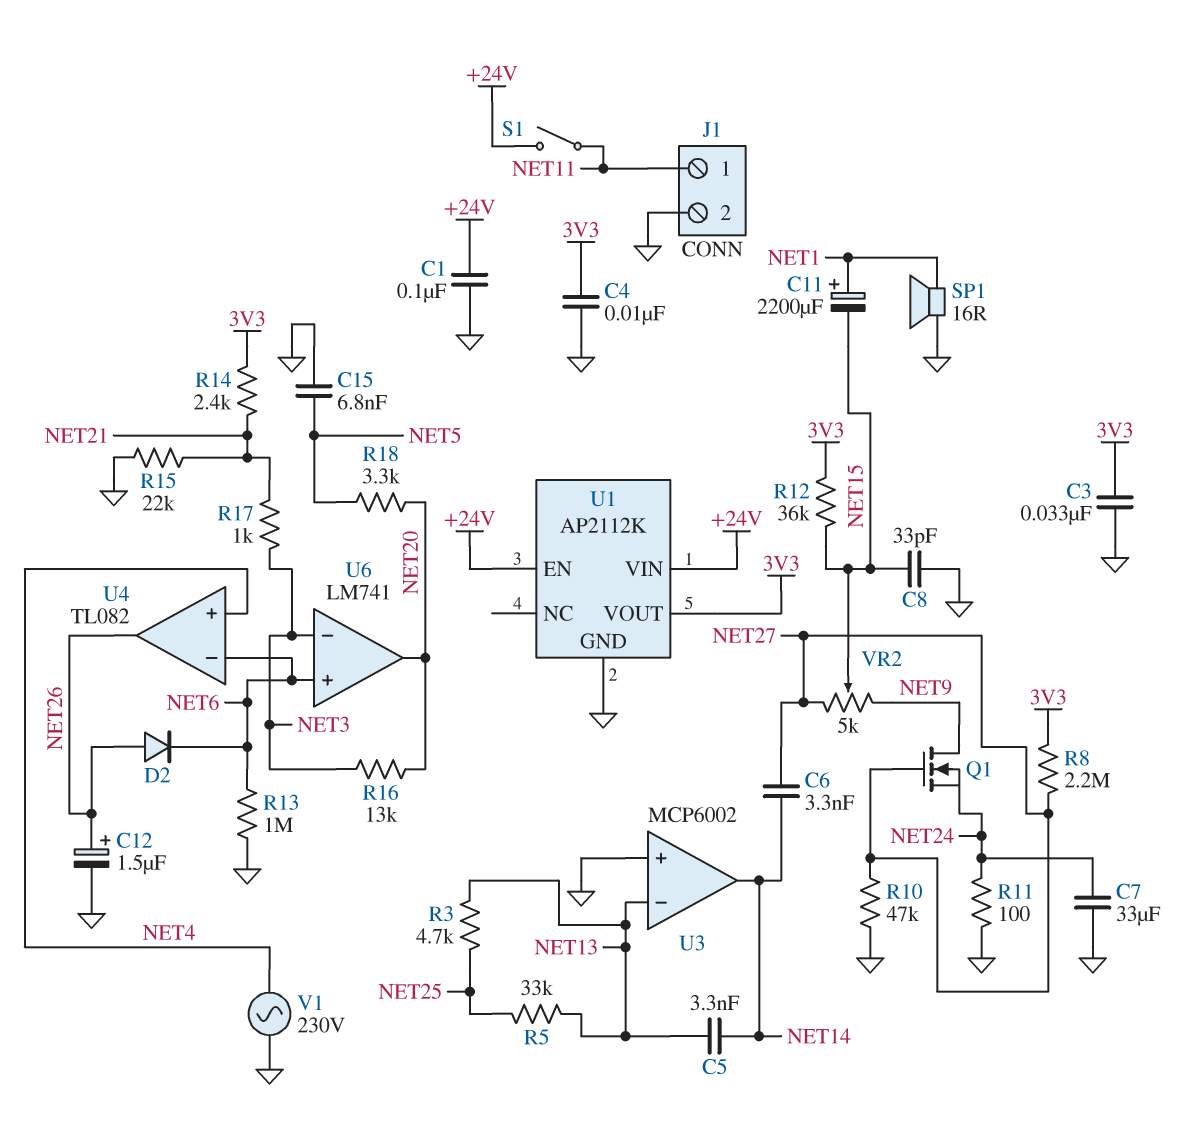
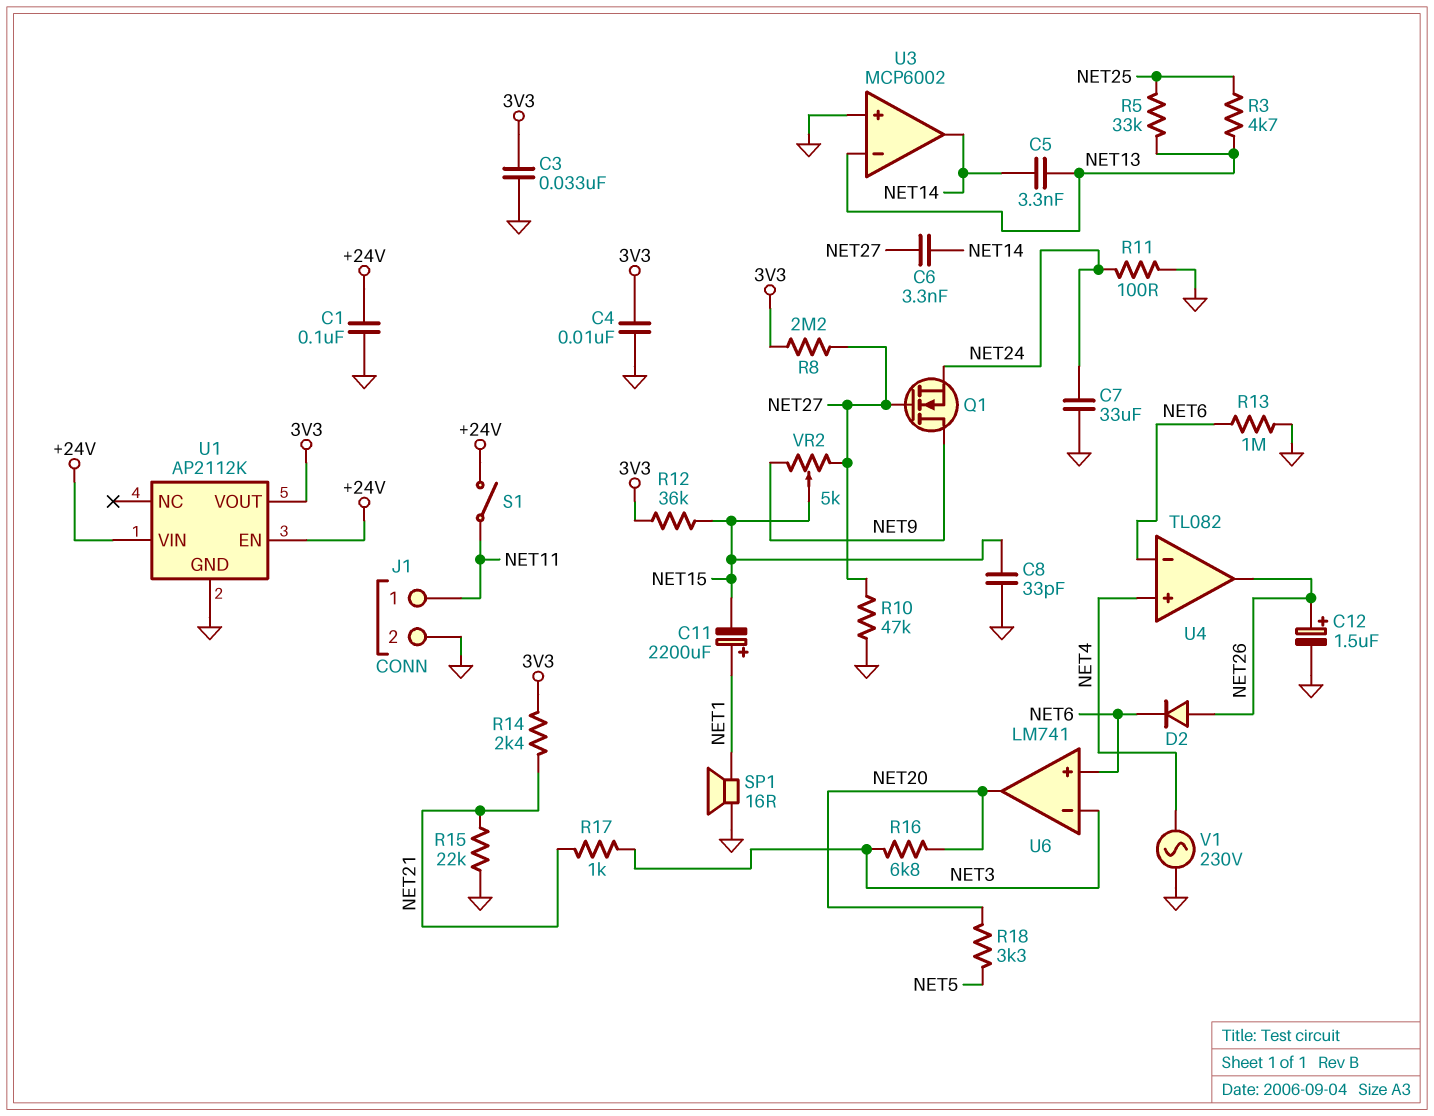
C15: 6.8nF (GND, NET5) -> none
R16: 13k (NET3, NET20) -> 6.8k (NET3, NET20)

